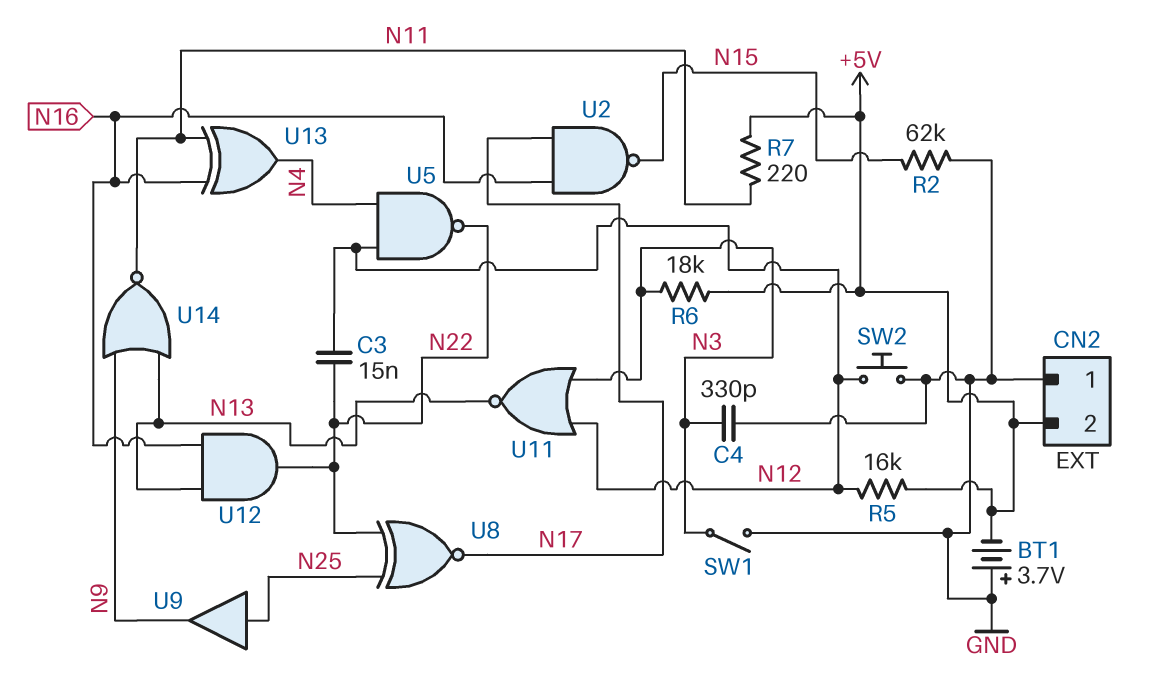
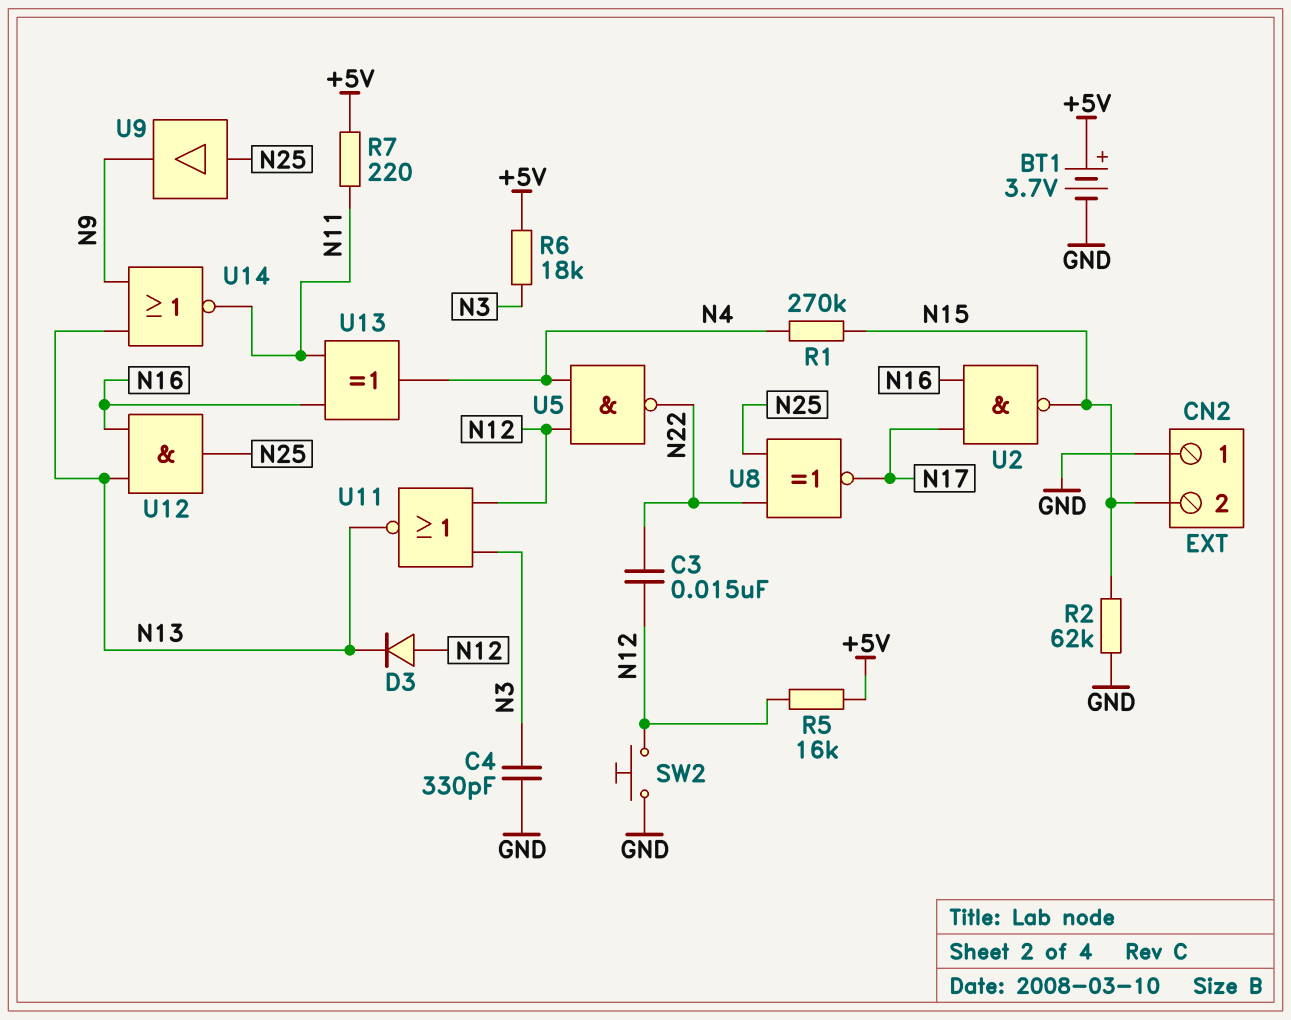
BT1: 3.7V (plus GND, minus +5V) -> 3.7V (plus +5V, minus GND)
CN2 pin 2: +5V -> N15
D3: none -> diode (A N12, K N13)
R1: none -> 270k (N4, N15)
SW1: switch (GND, N3) -> none
U12: AND (in N13, in N16, out N22) -> AND (in N13, in N16, out N25)

